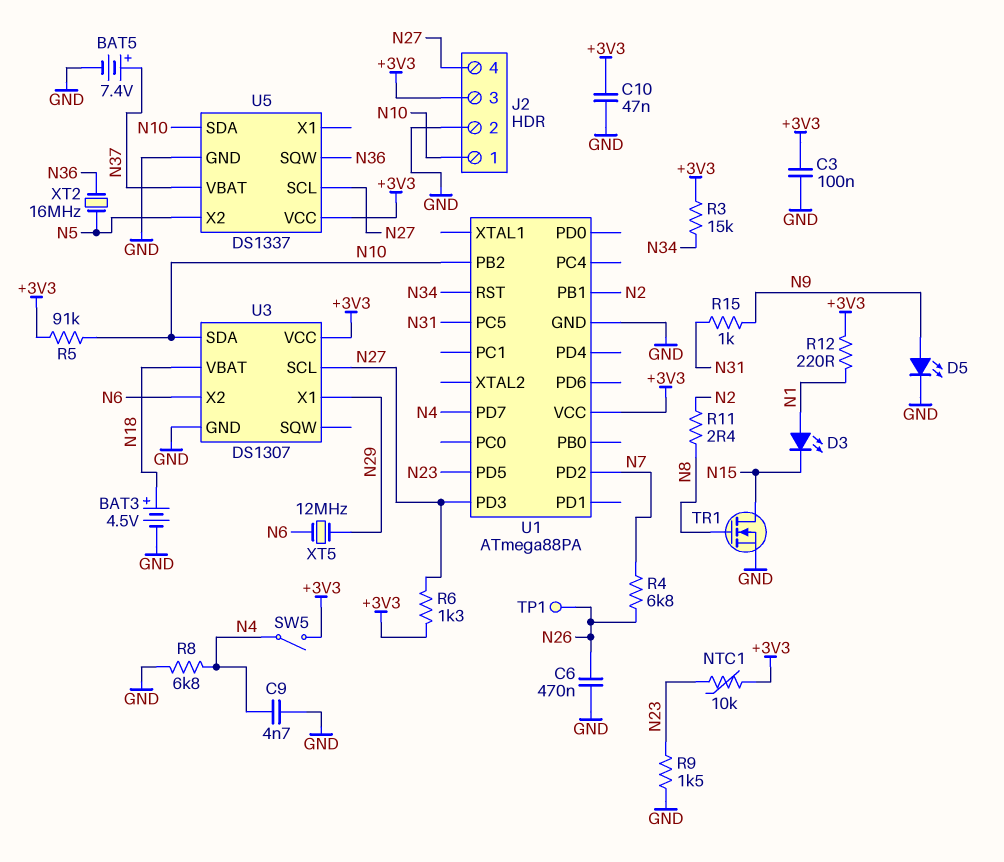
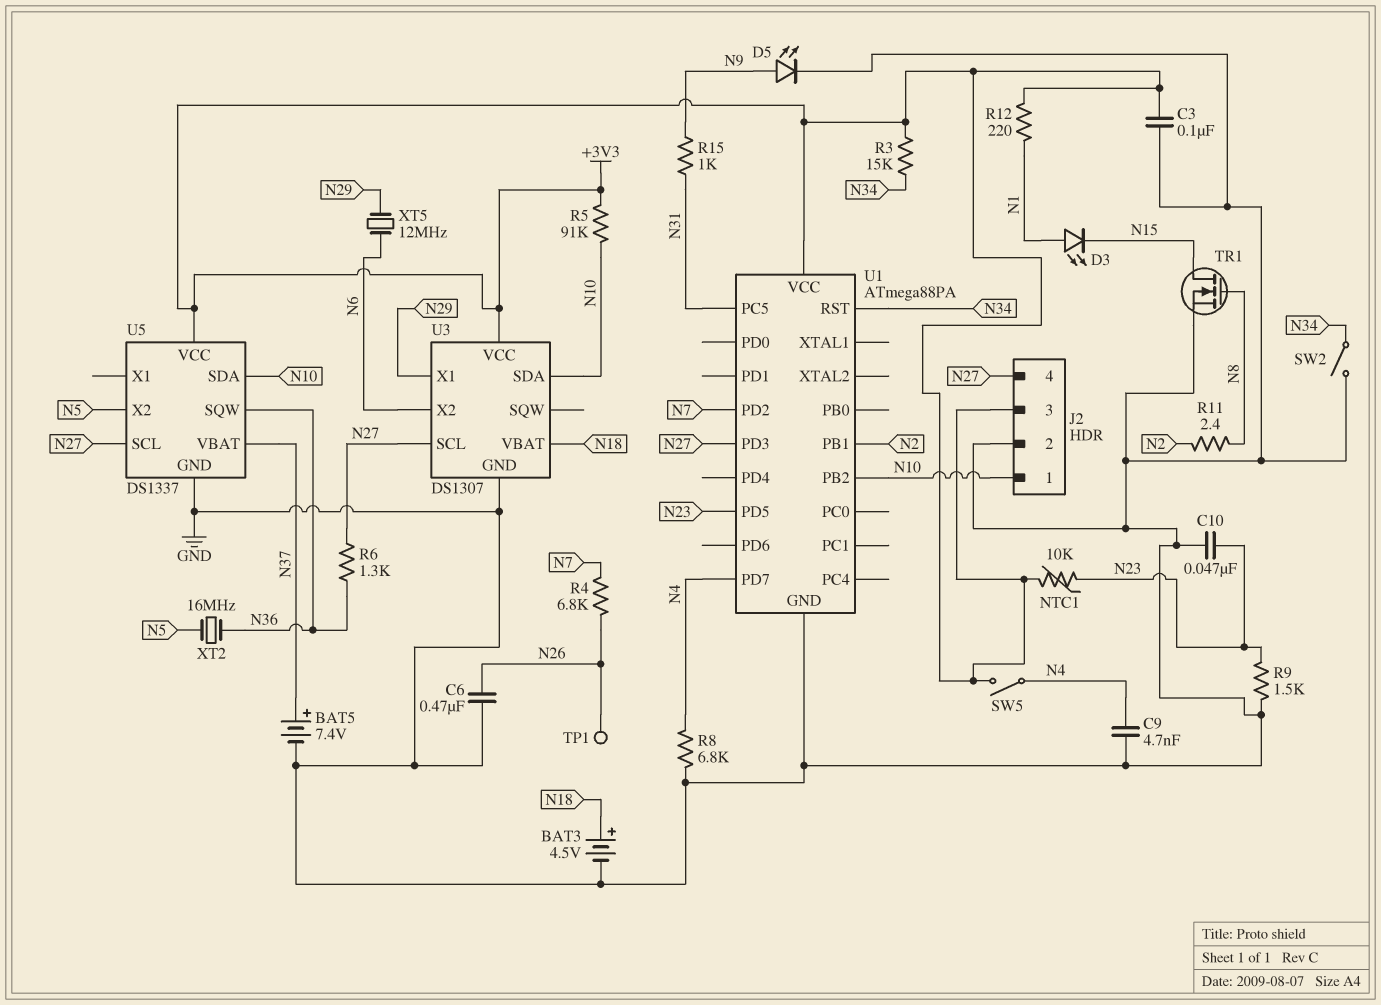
C10: 47nF (+3V3, GND) -> 47nF (GND, N23)
R6: 1.3k (+3V3, N27) -> 1.3k (N27, N36)
SW2: none -> switch (GND, N34)

